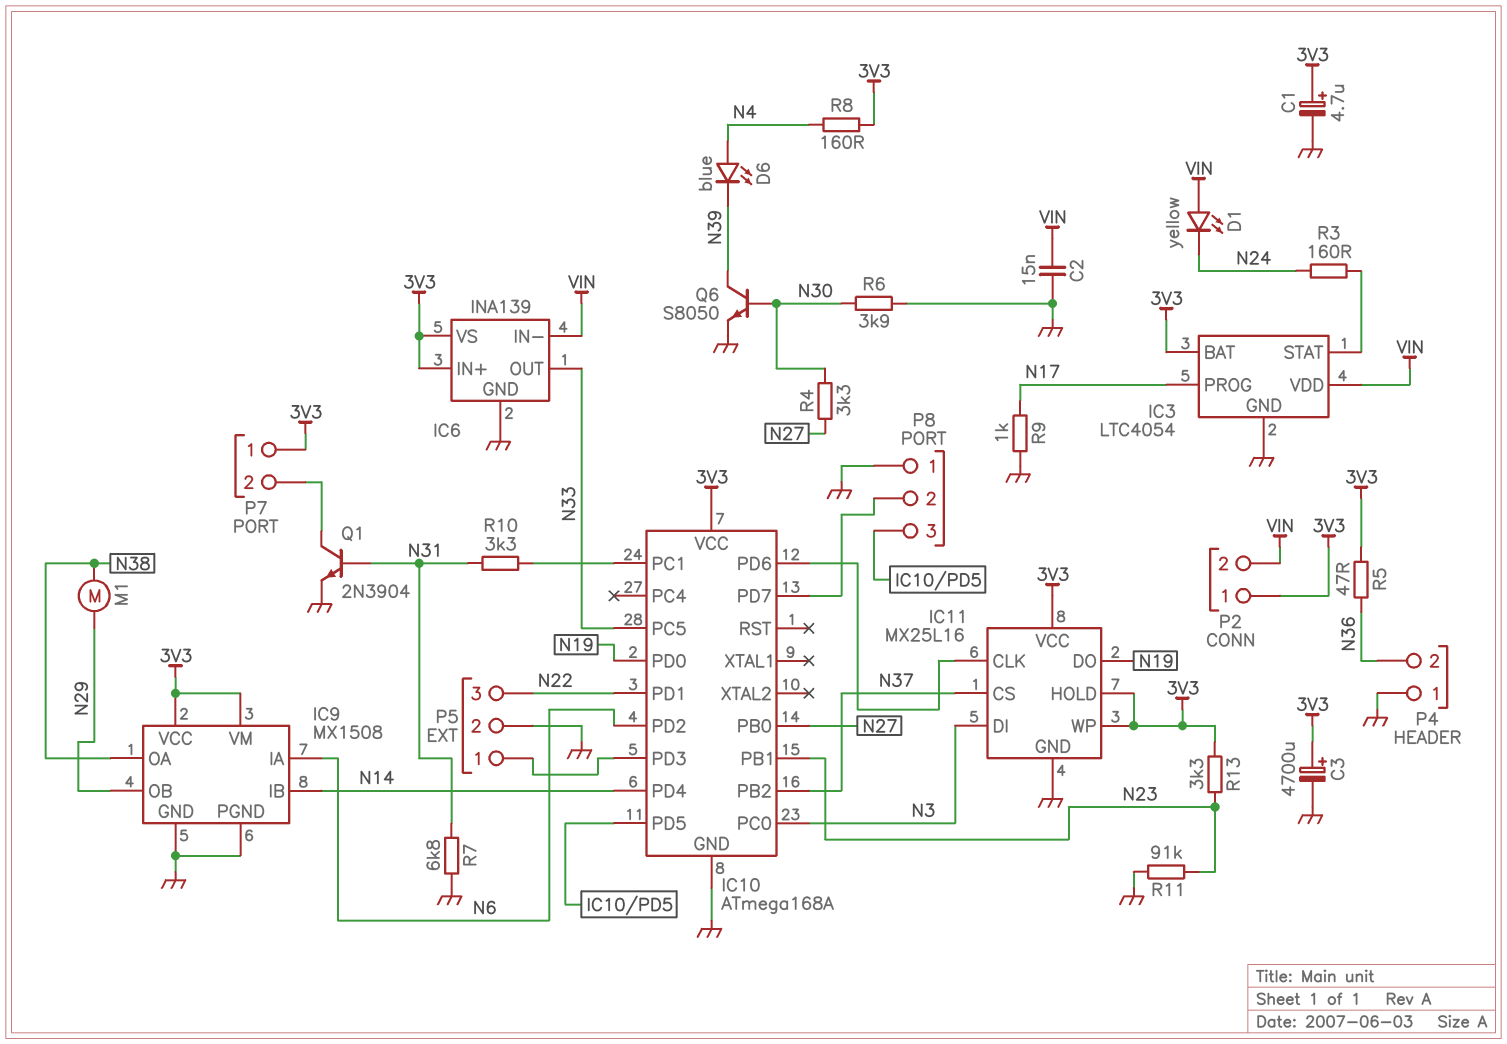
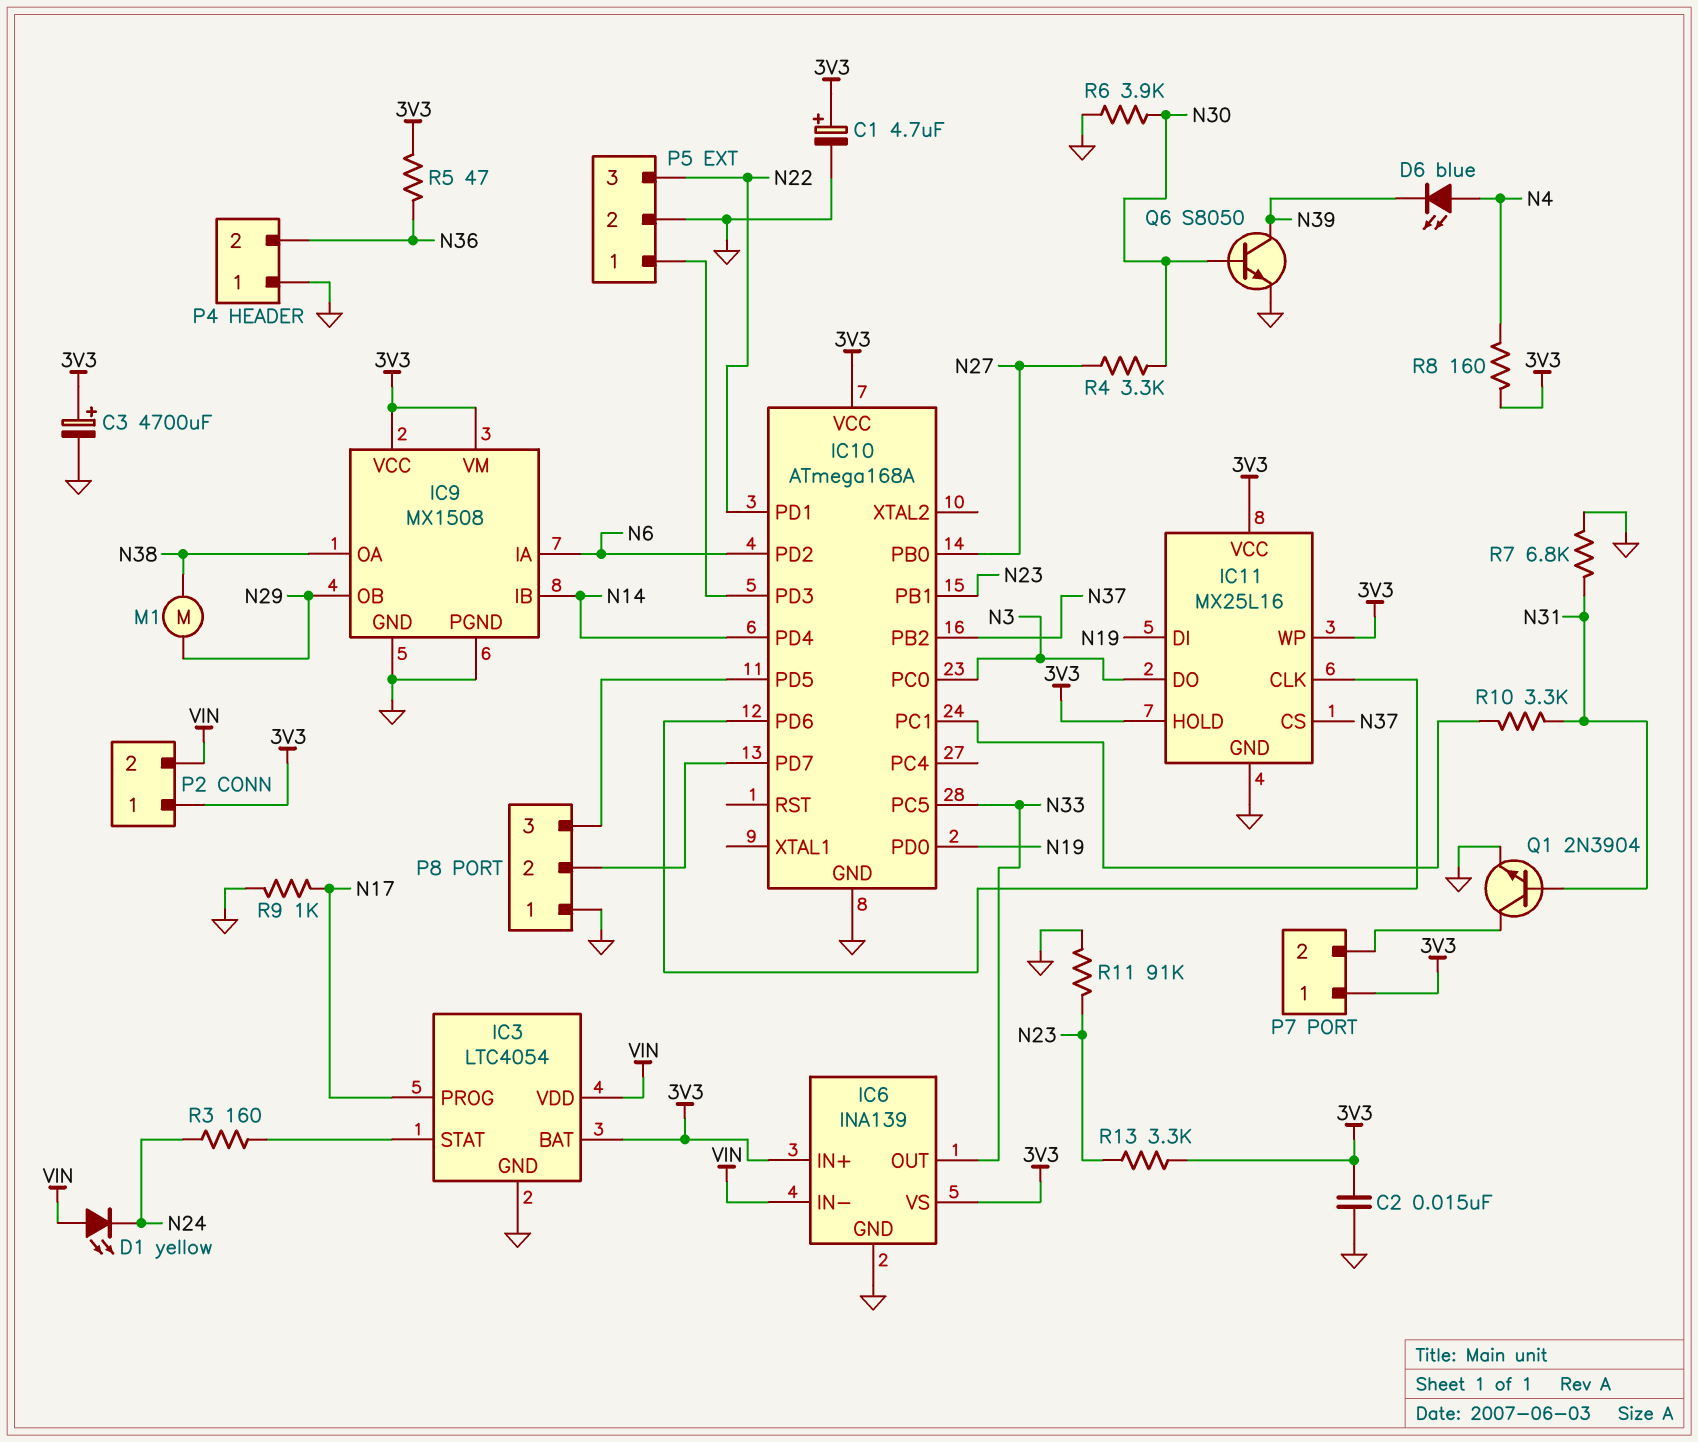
C2: 15nF (GND, VIN) -> 15nF (3V3, GND)
IC11 pin DI: N3 -> N19
IC11 pin DO: N19 -> N3

